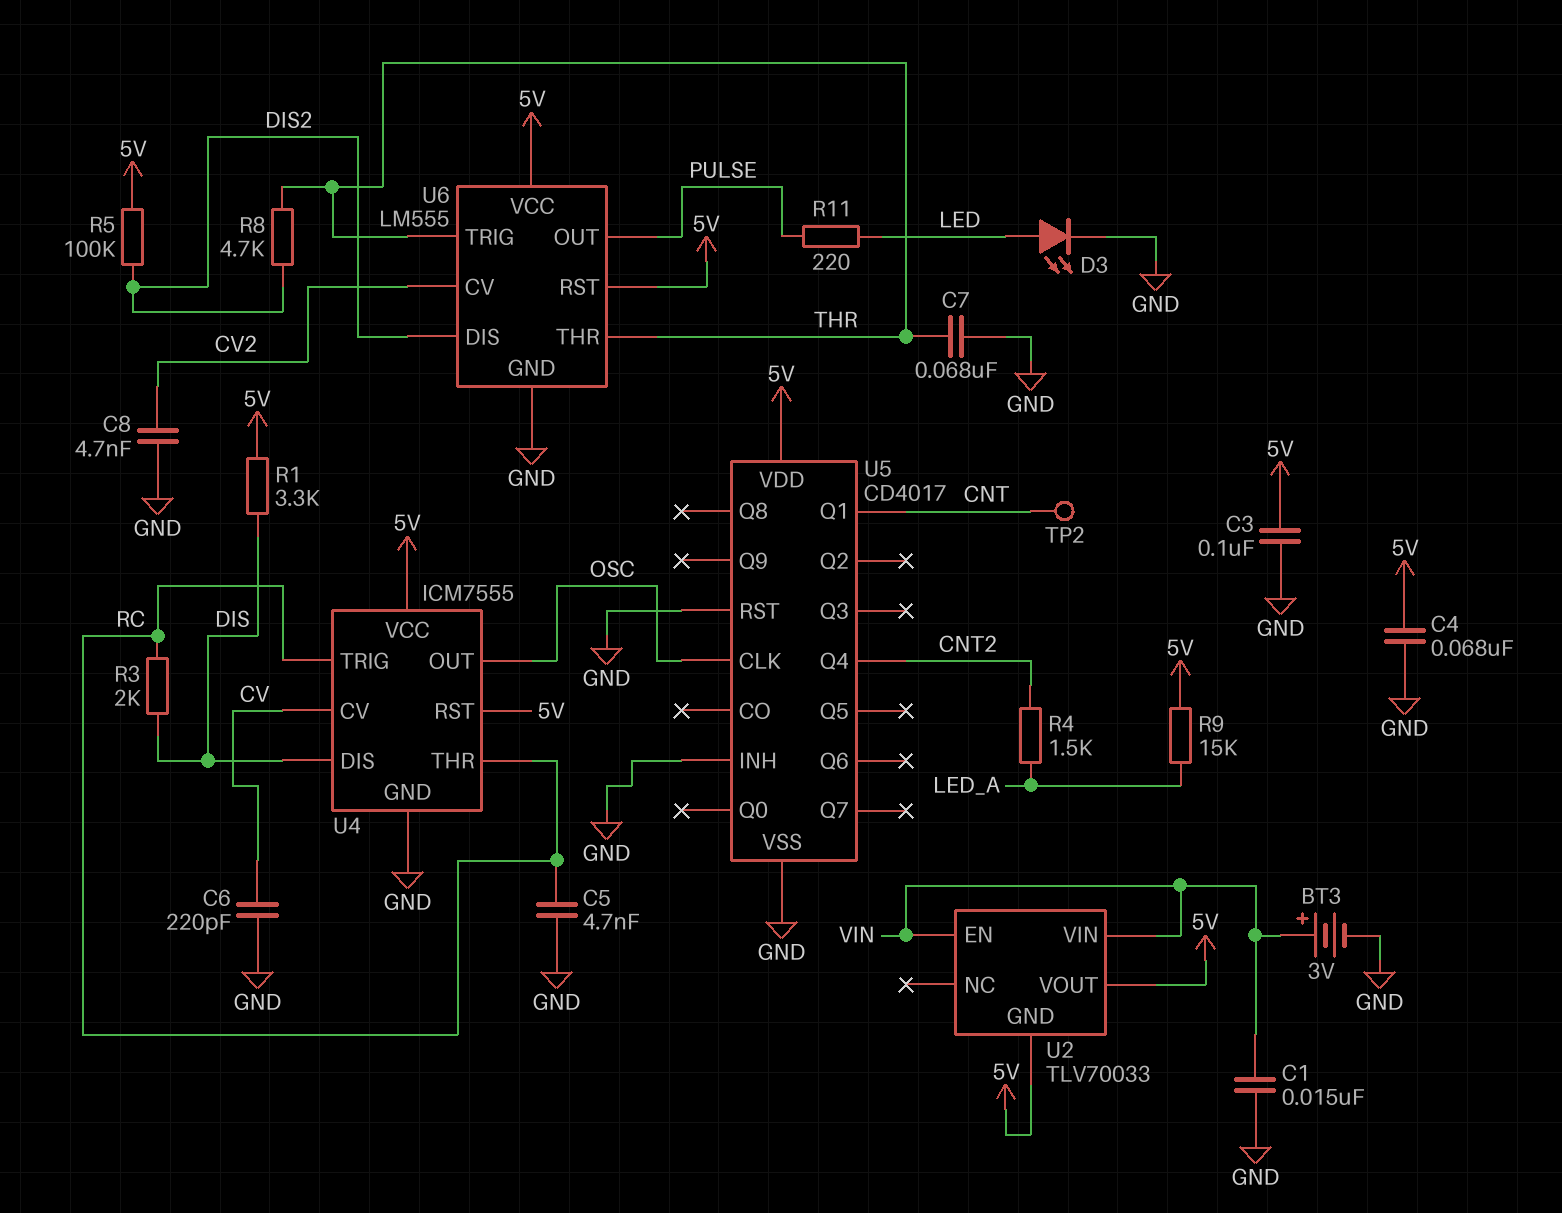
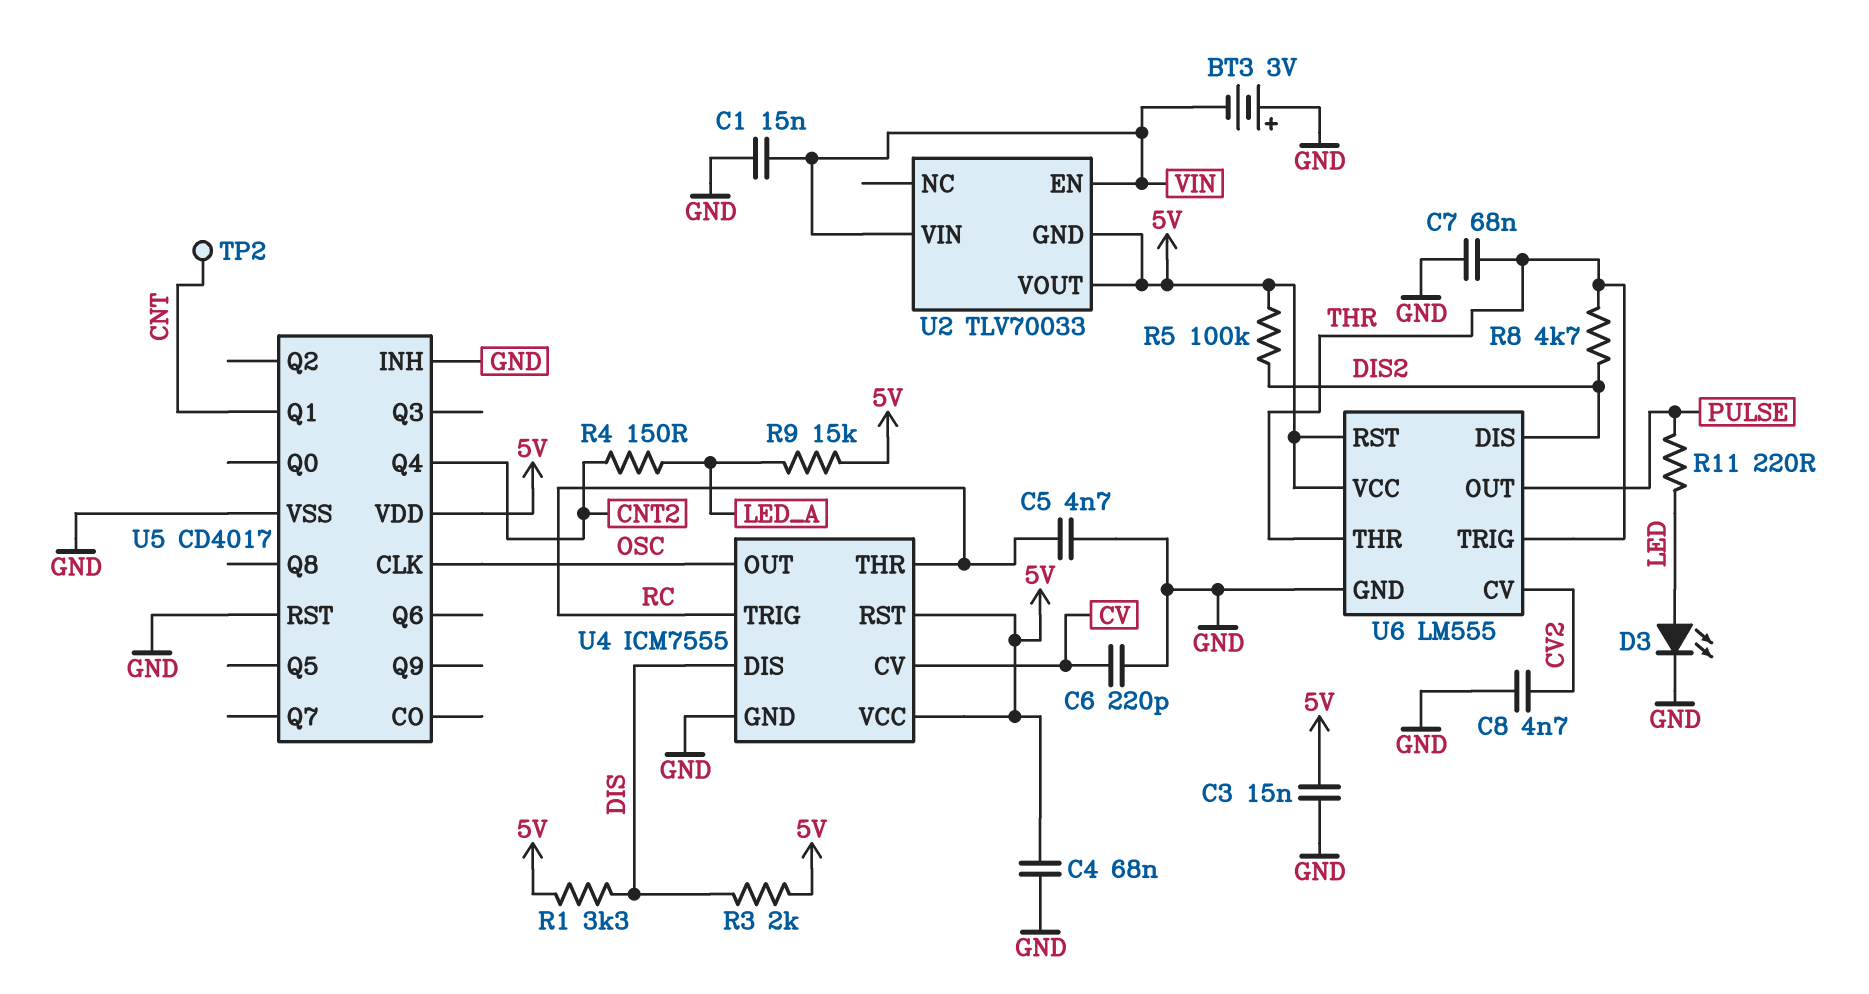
BT3: 3V (plus VIN, minus GND) -> 3V (plus GND, minus VIN)
C3: 100nF (5V, GND) -> 15nF (5V, GND)
R3: 2k (DIS, RC) -> 2k (5V, DIS)
R4: 1.5k (CNT2, LED_A) -> 150 (CNT2, LED_A)

